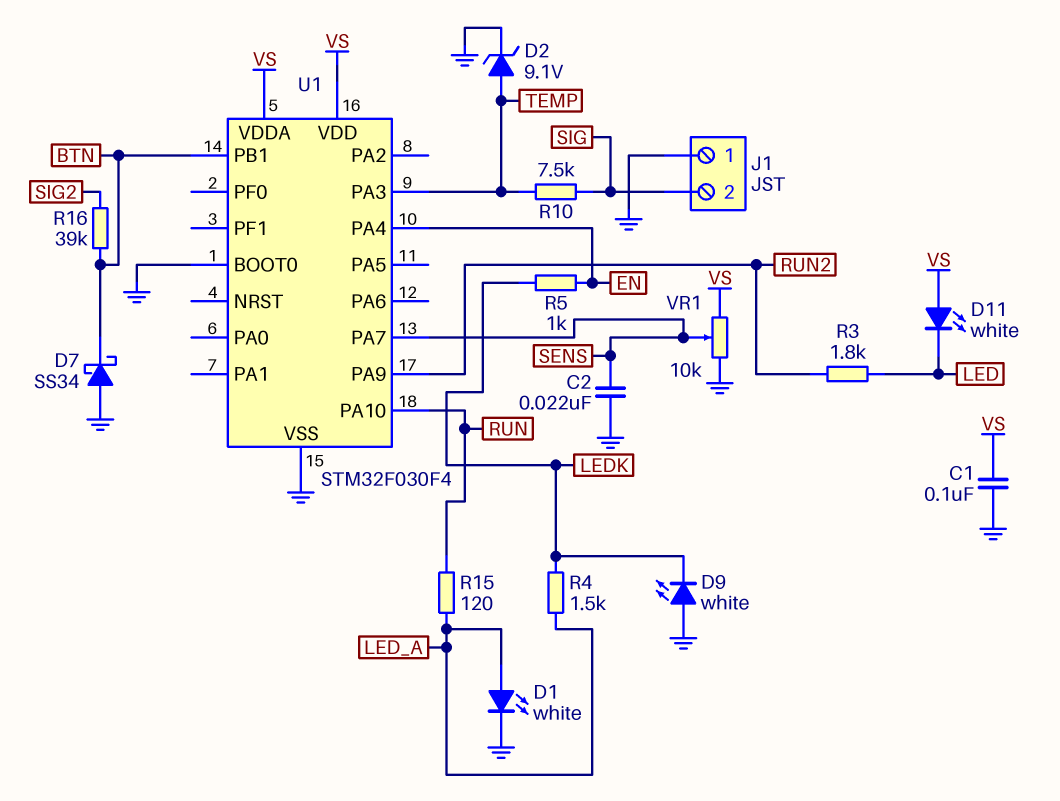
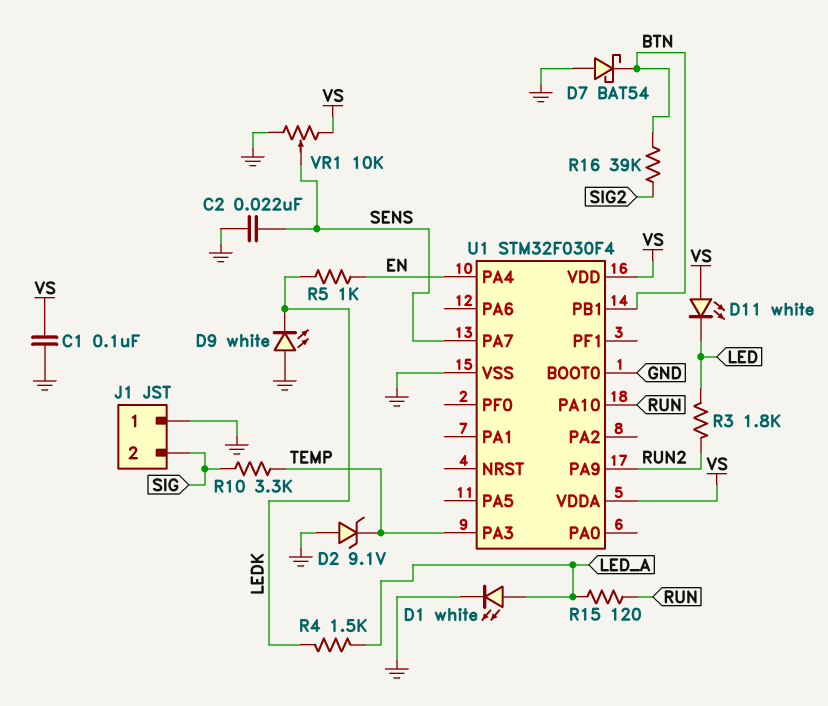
D2: zener 9.1V (A TEMP, K GND) -> zener 9.1V (A GND, K TEMP)
D7: schottky SS34 (A GND, K BTN) -> schottky BAT54 (A GND, K BTN)
R10: 7.5k (SIG, TEMP) -> 3.3k (SIG, TEMP)

